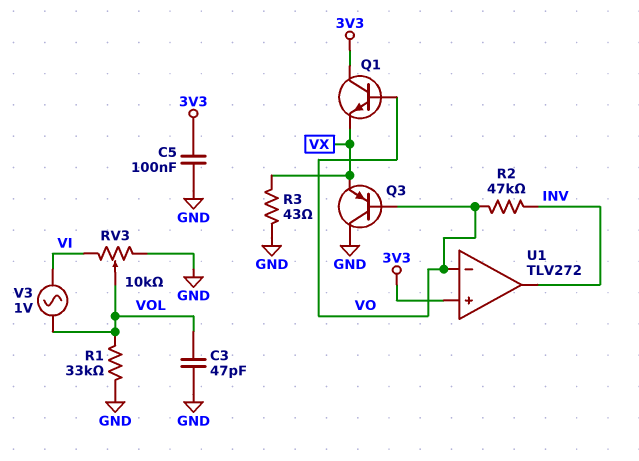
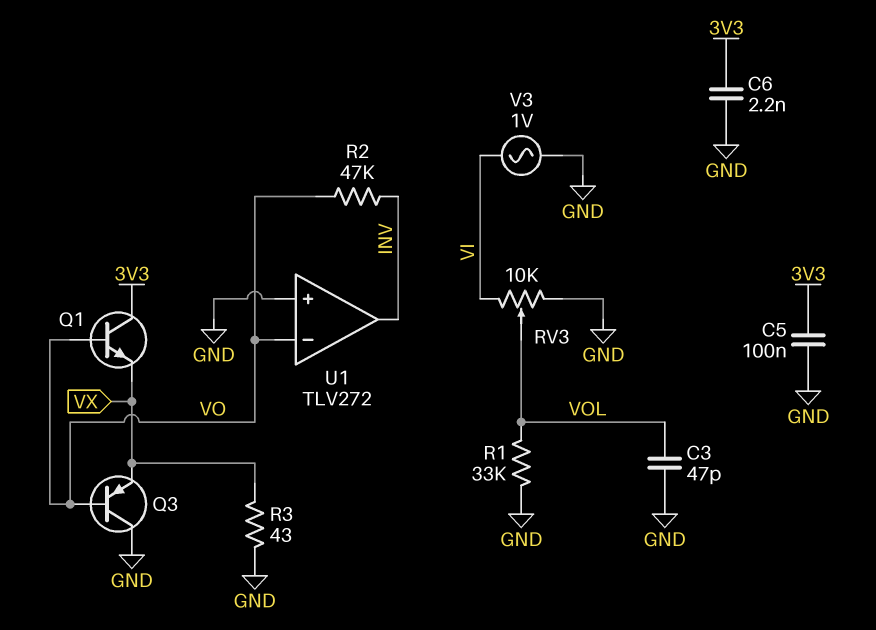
C6: none -> 2.2nF (3V3, GND)
U1 pin in+: 3V3 -> GND
V3: AC 1V (VI, VOL) -> AC 1V (GND, VI)

